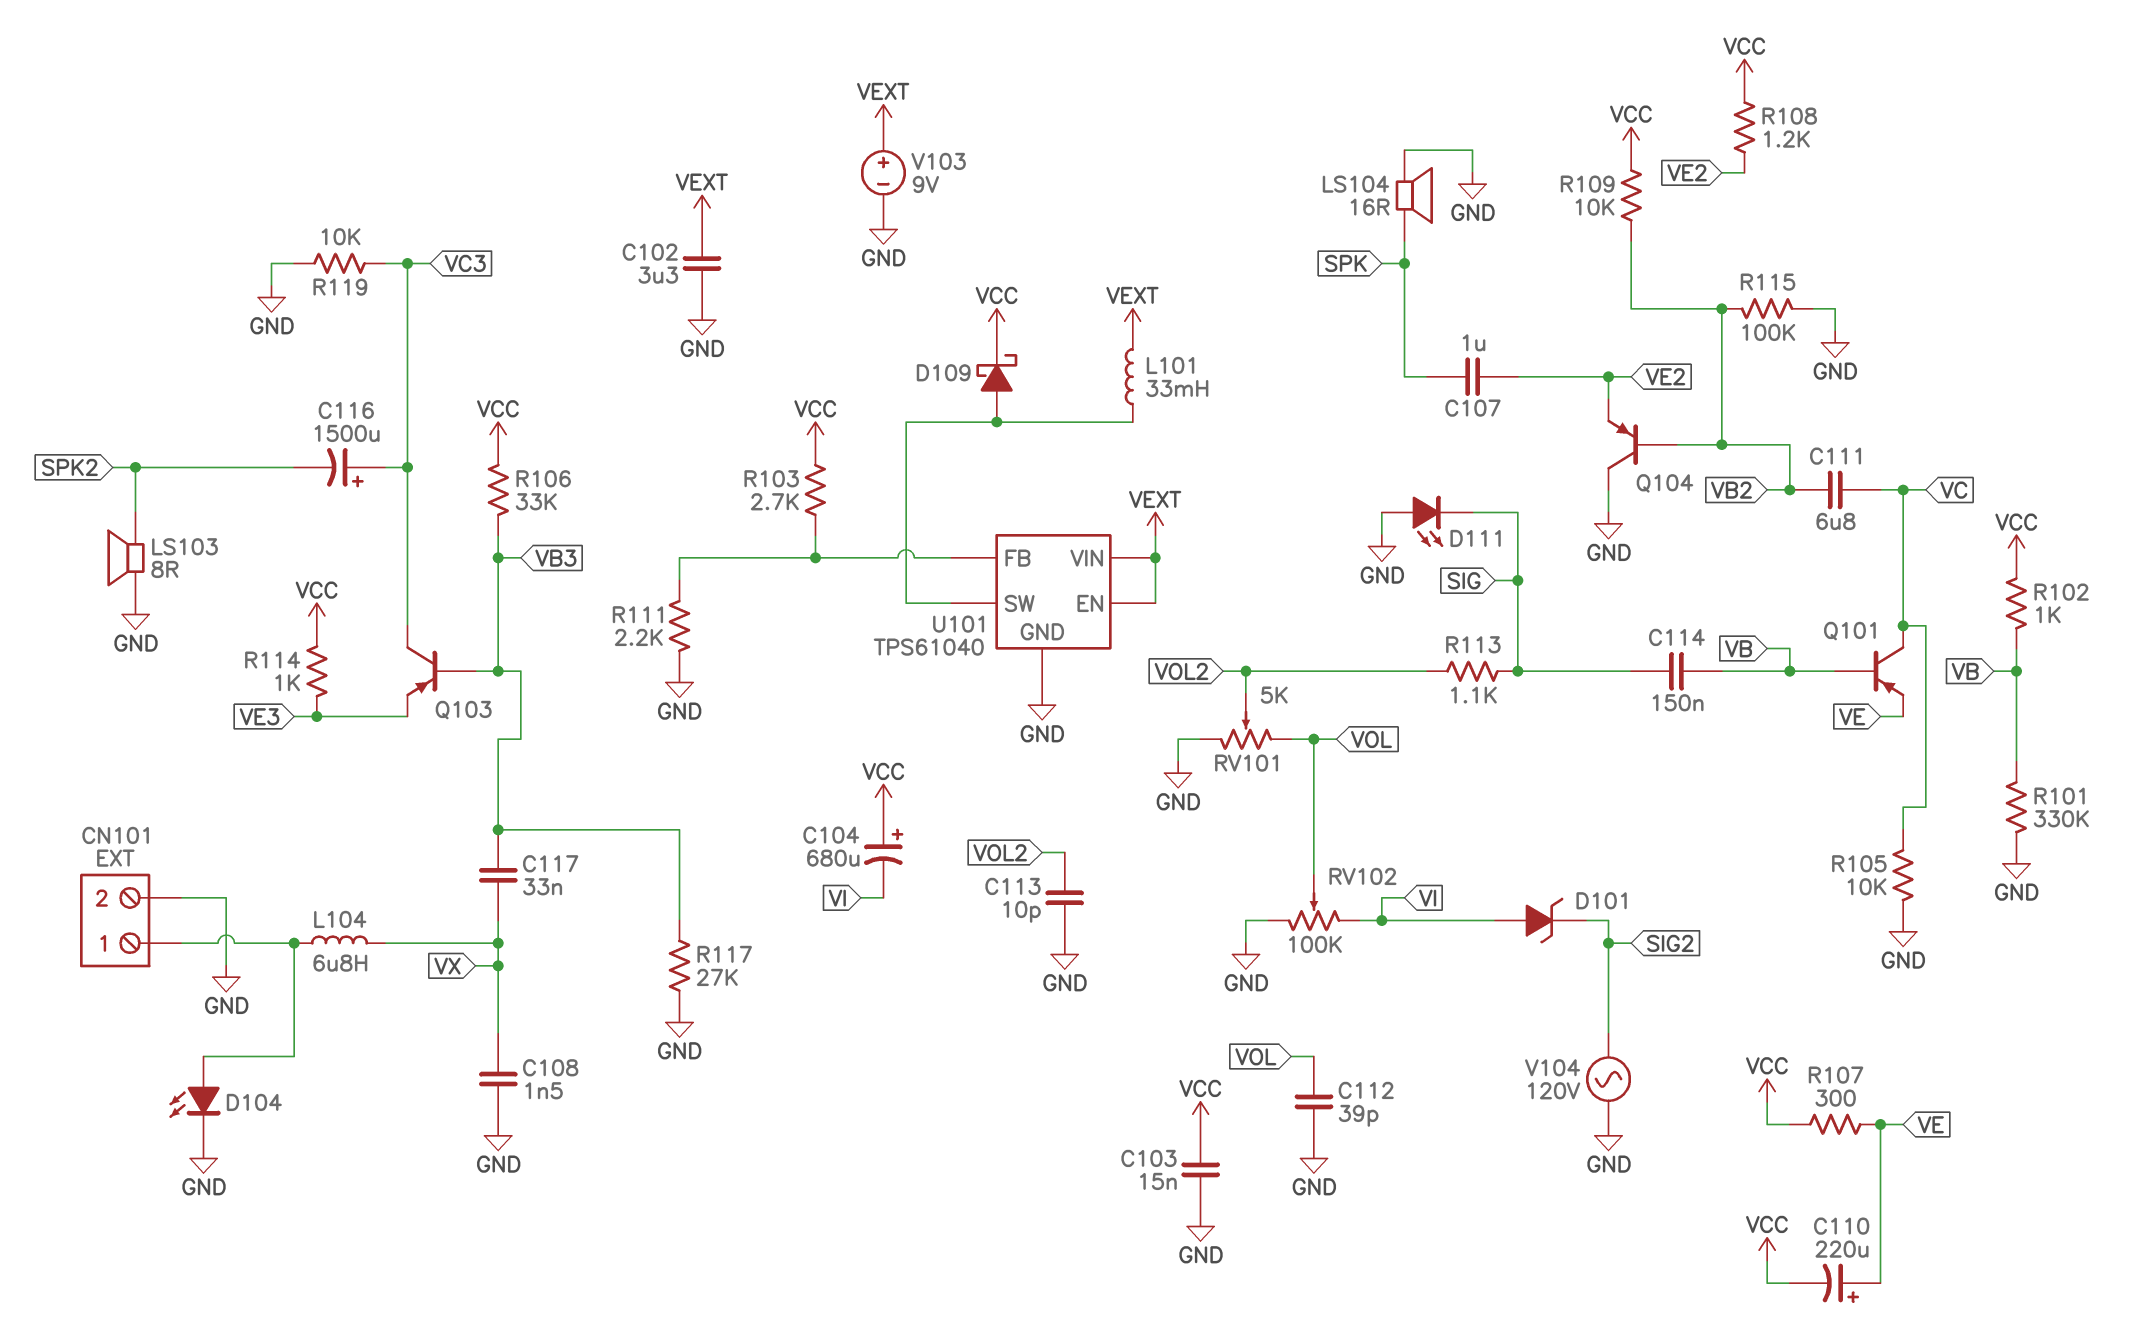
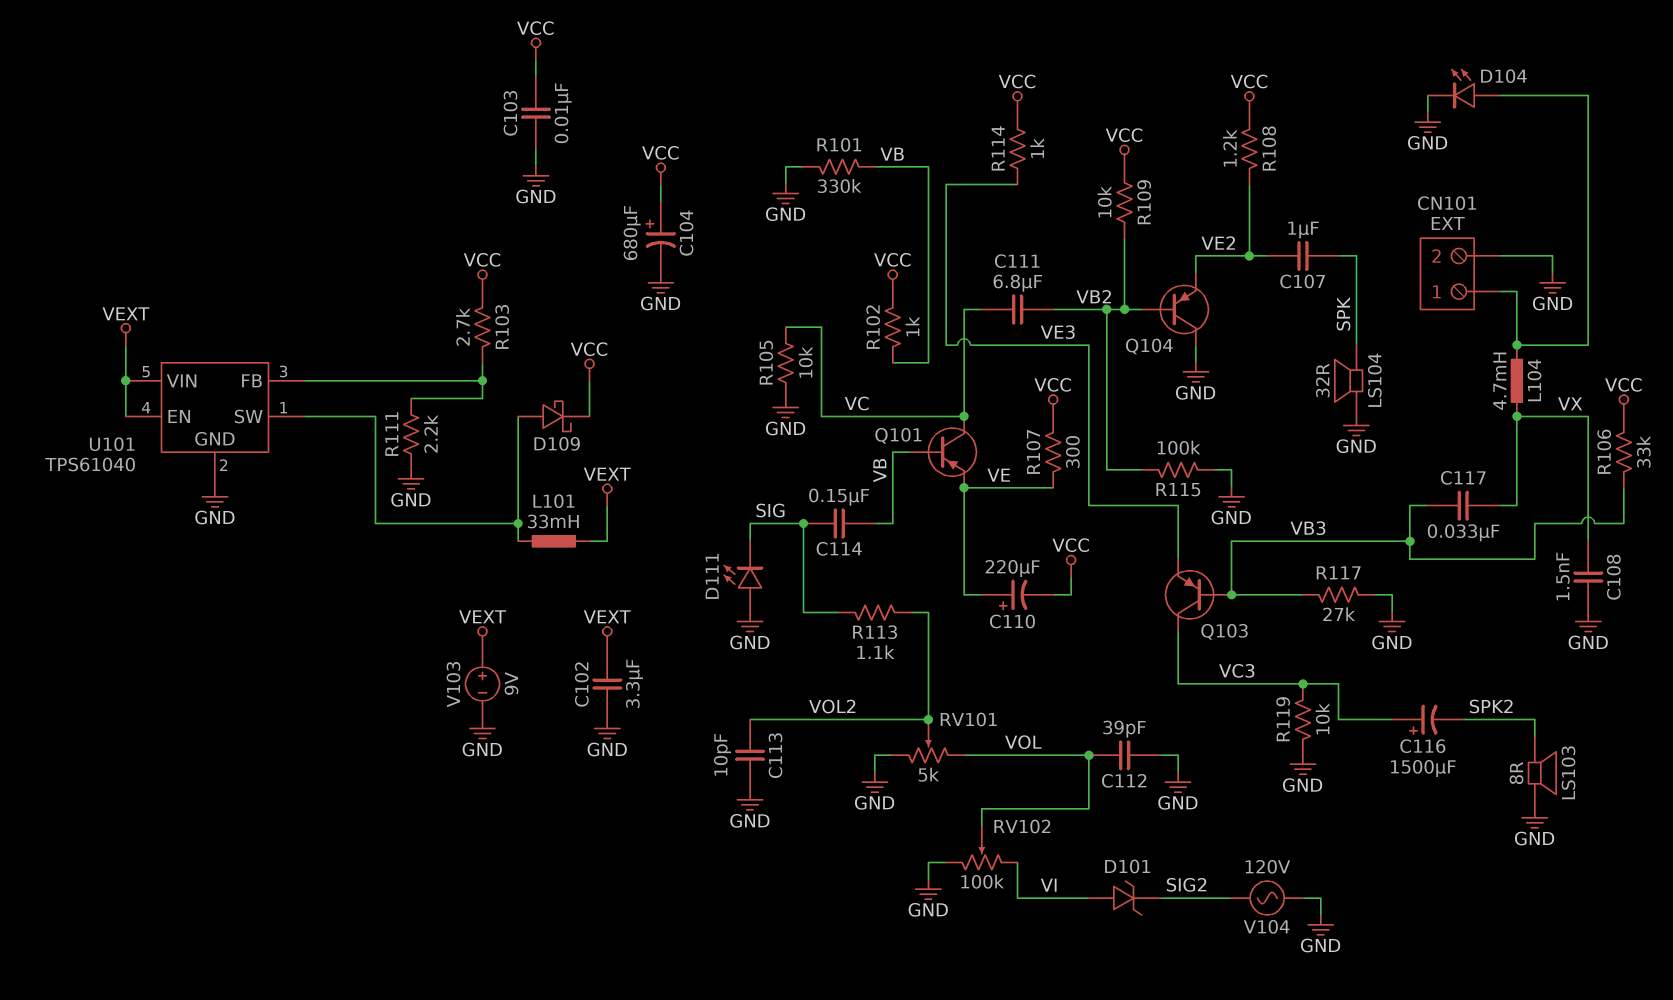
C103: 15nF (GND, VCC) -> 10nF (GND, VCC)
C104: 680uF (plus VCC, minus VI) -> 680uF (plus VCC, minus GND)
L104: 6.8uH (CN101/1, VX) -> 4.7mH (CN101/1, VX)
LS104: speaker 16R (GND, SPK) -> speaker 32R (GND, SPK)

